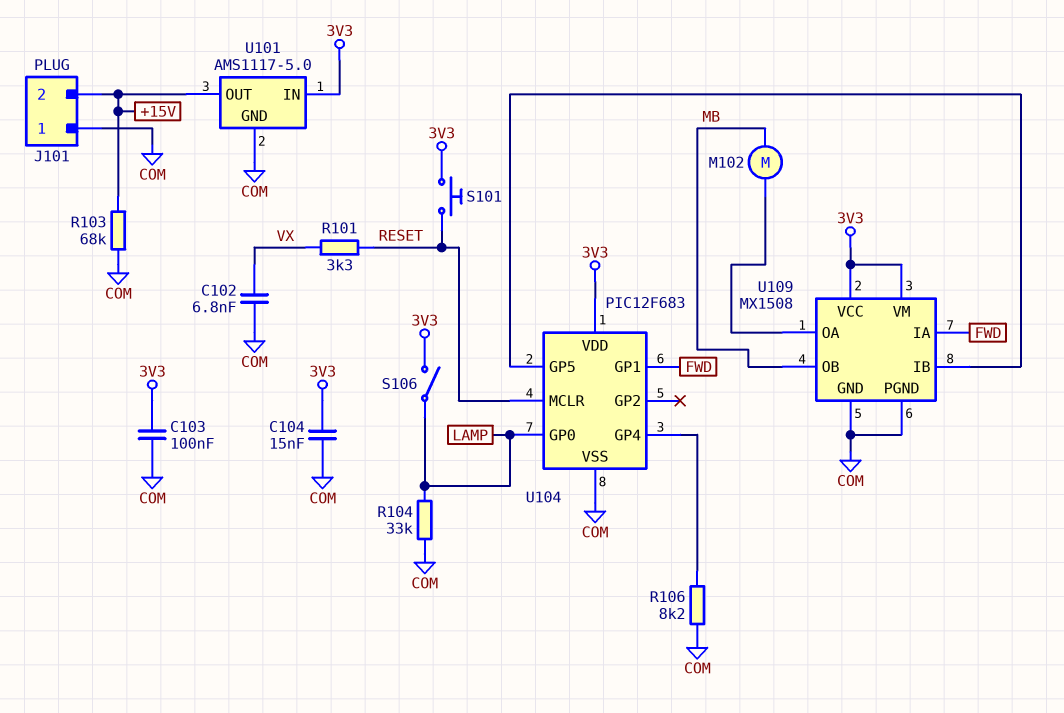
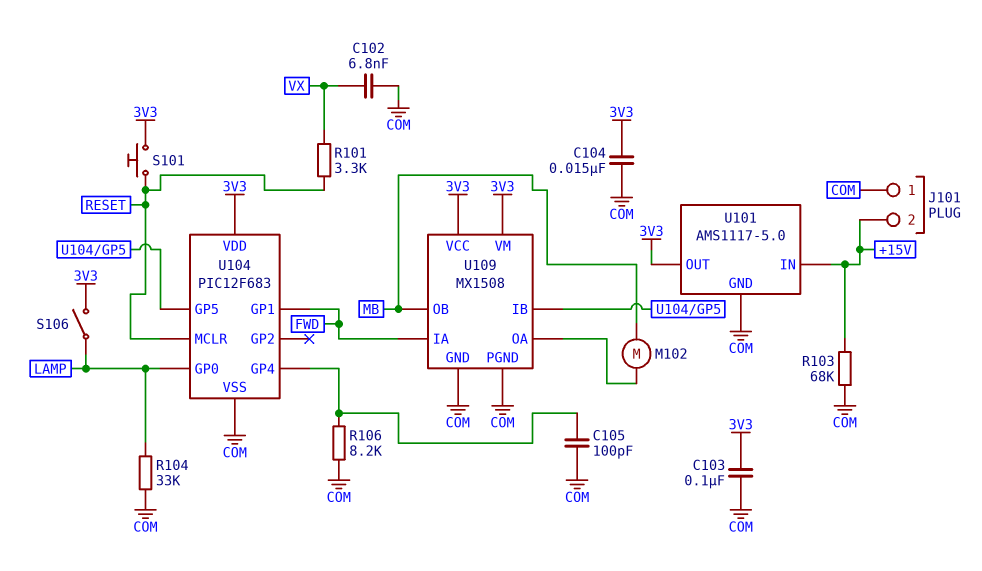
C105: none -> 100pF (COM, U104/GP4)
U101 pin IN: 3V3 -> +15V
U101 pin OUT: +15V -> 3V3

